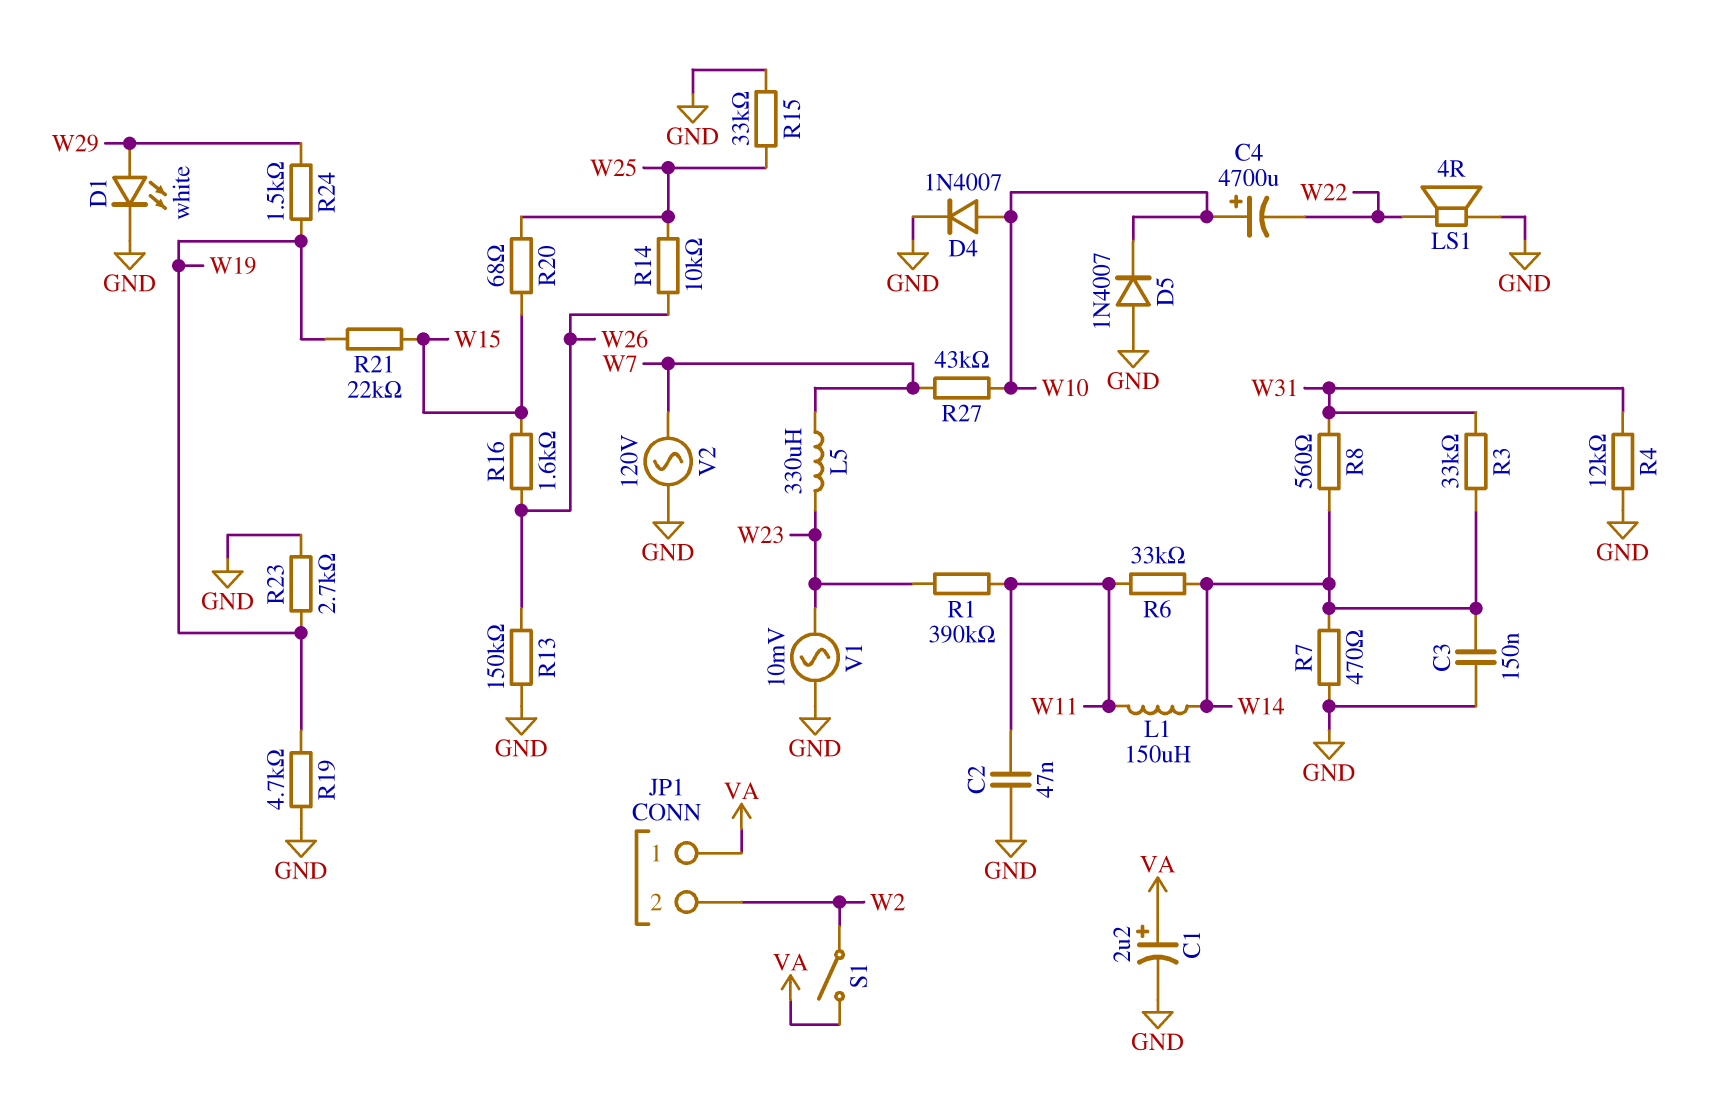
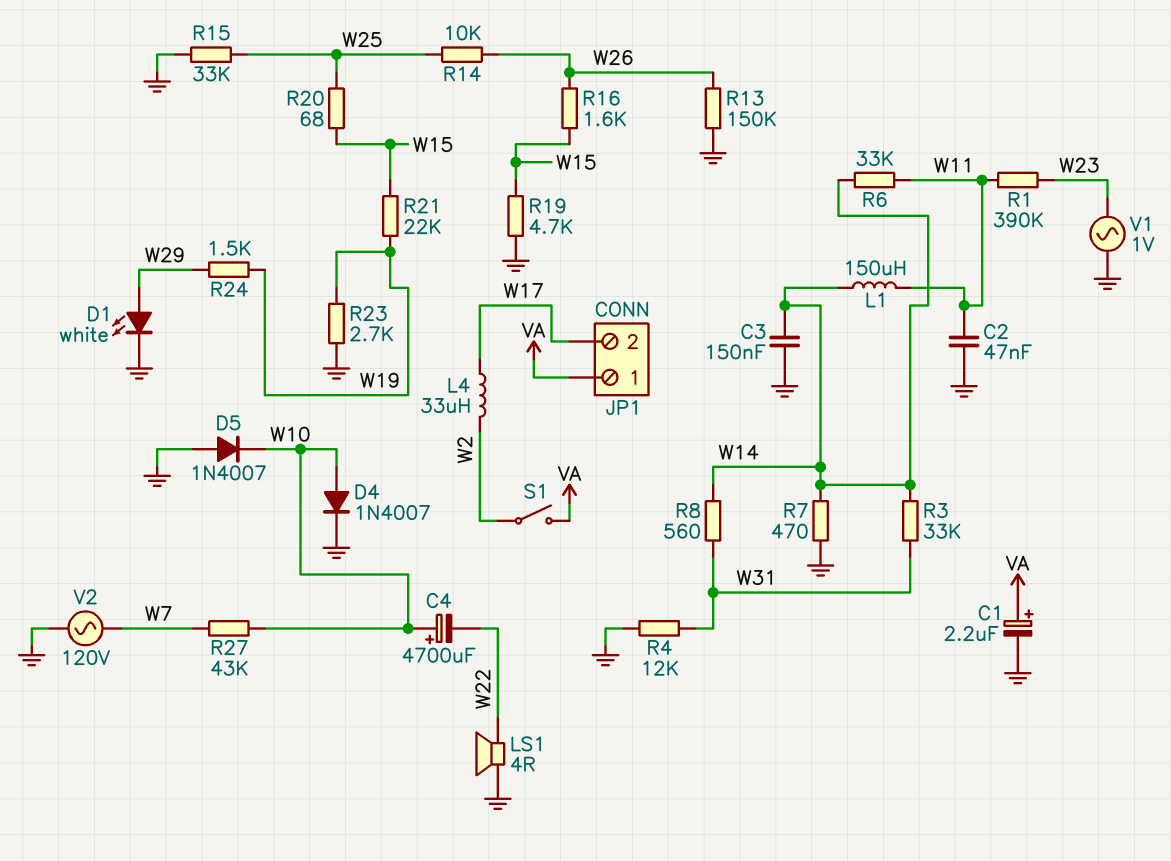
JP1 pin 2: W2 -> W17
L4: none -> 33uH (W2, W17)
L5: 330uH (W7, W23) -> none
R19: 4.7k (GND, W19) -> 4.7k (GND, W15)
V1: AC 10mV (GND, W23) -> AC 1V (GND, W23)

